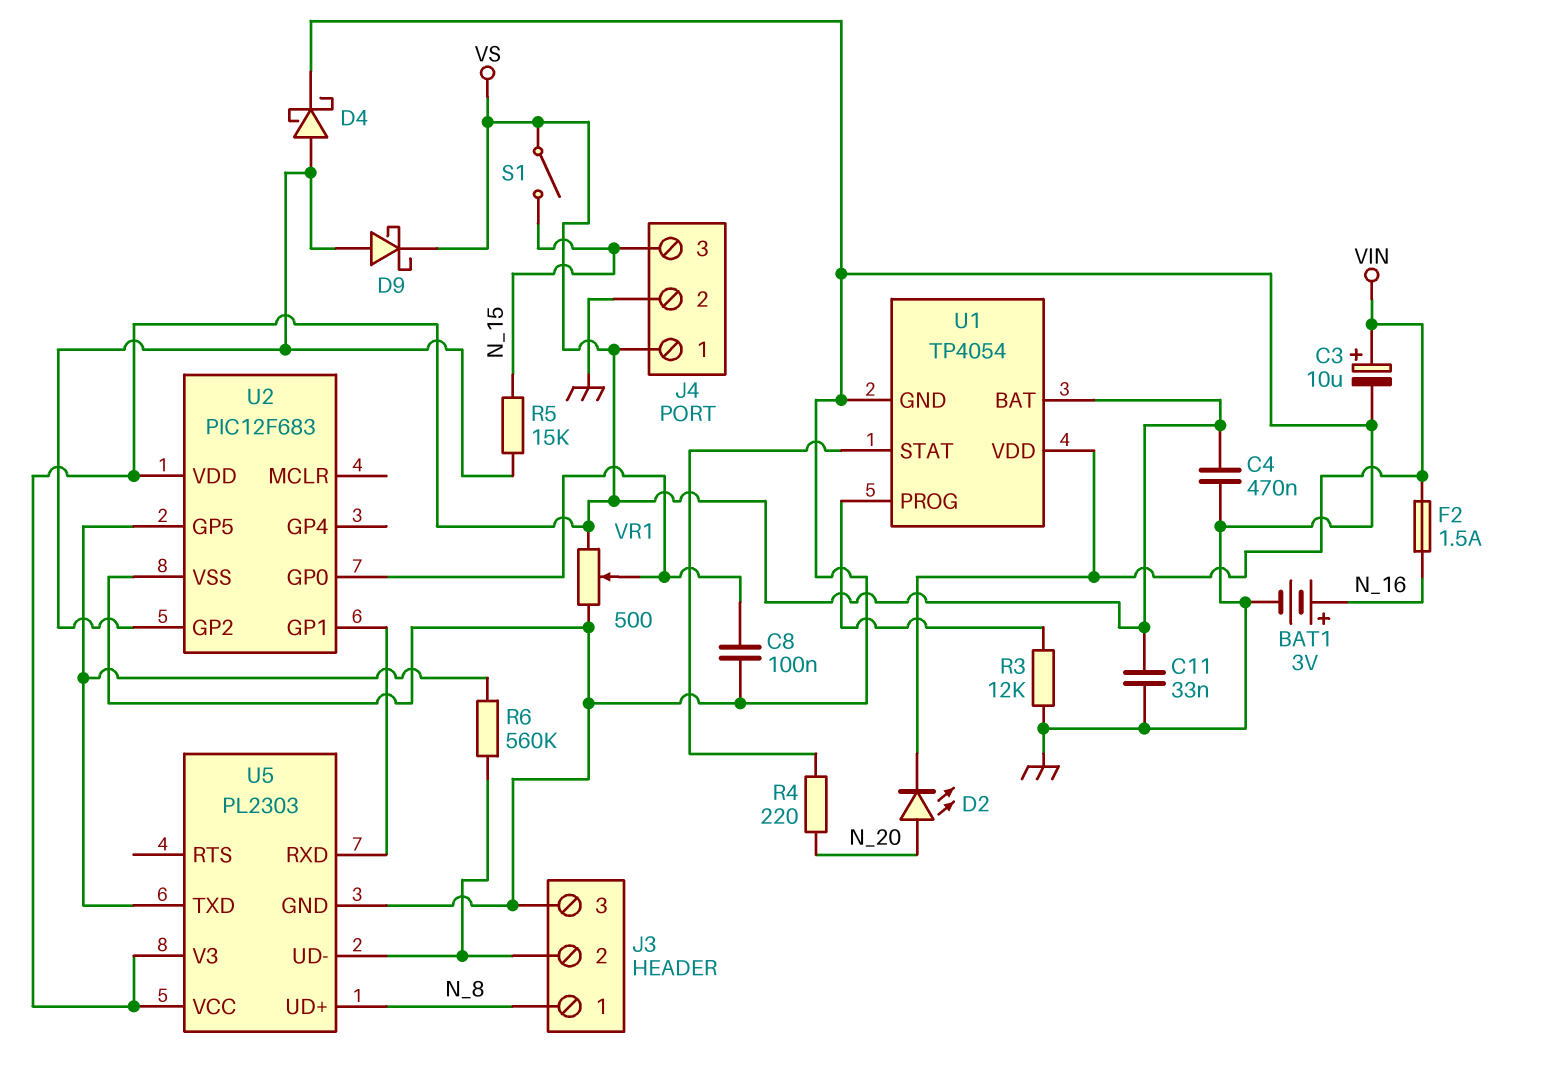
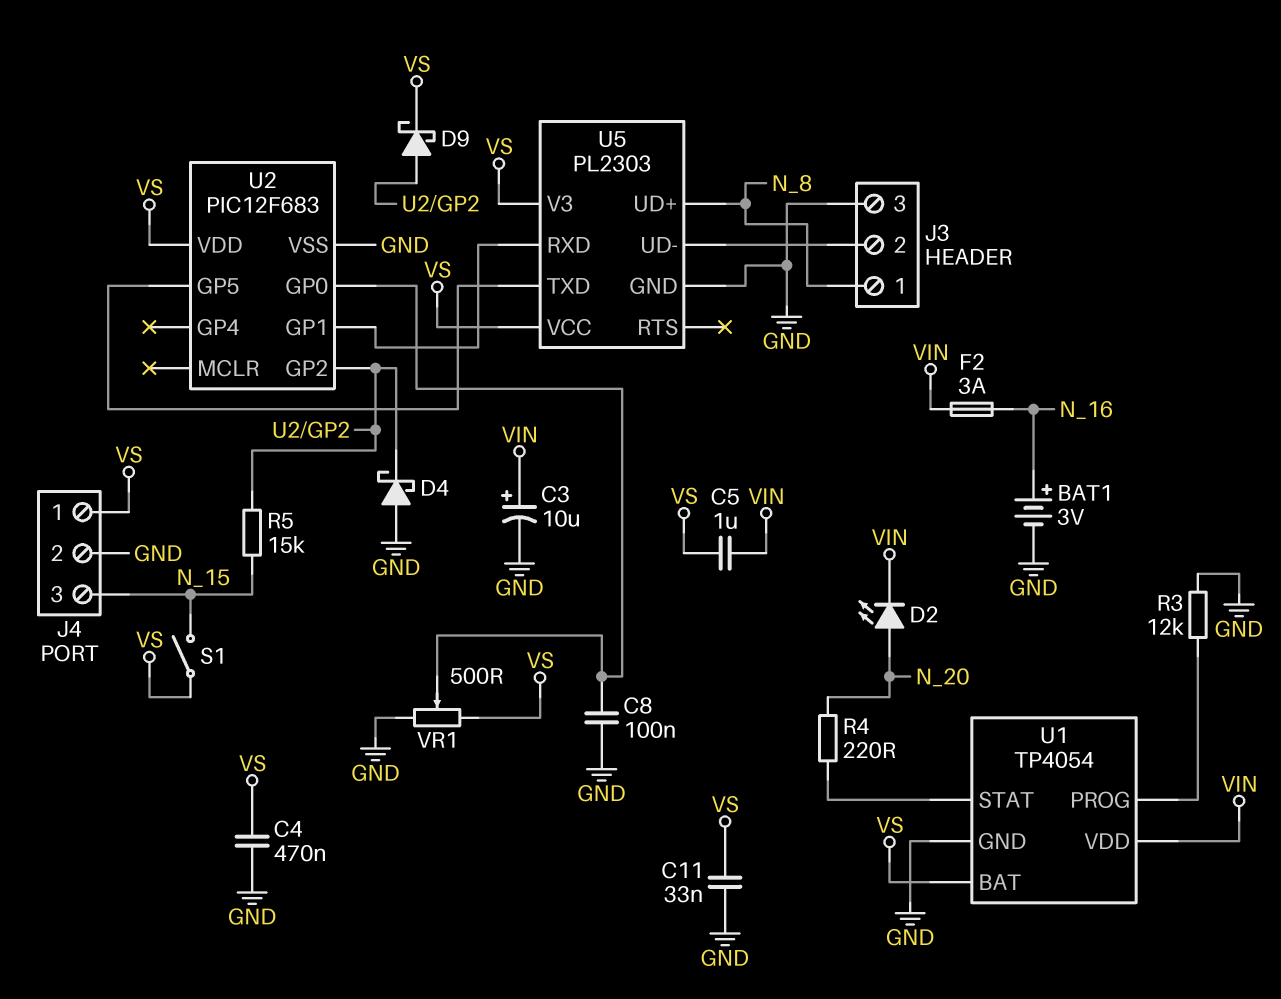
C5: none -> 1uF (VIN, VS)
D4: schottky (A U2/GP2, K GND) -> schottky (A GND, K U2/GP2)
F2: 1.5A (N_16, VIN) -> 3A (N_16, VIN)
R6: 560k (J3/2, U2/GP5) -> none

